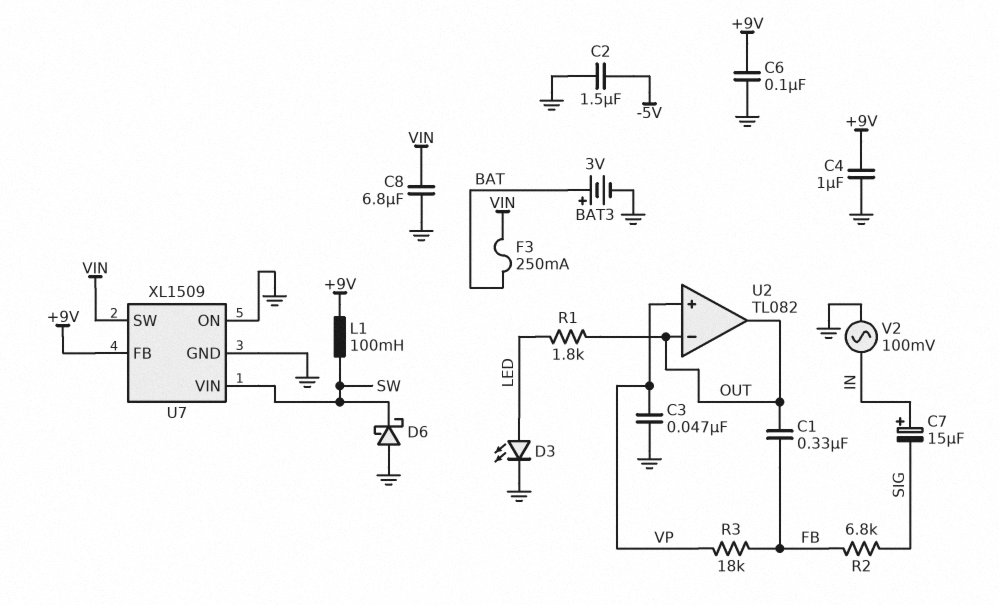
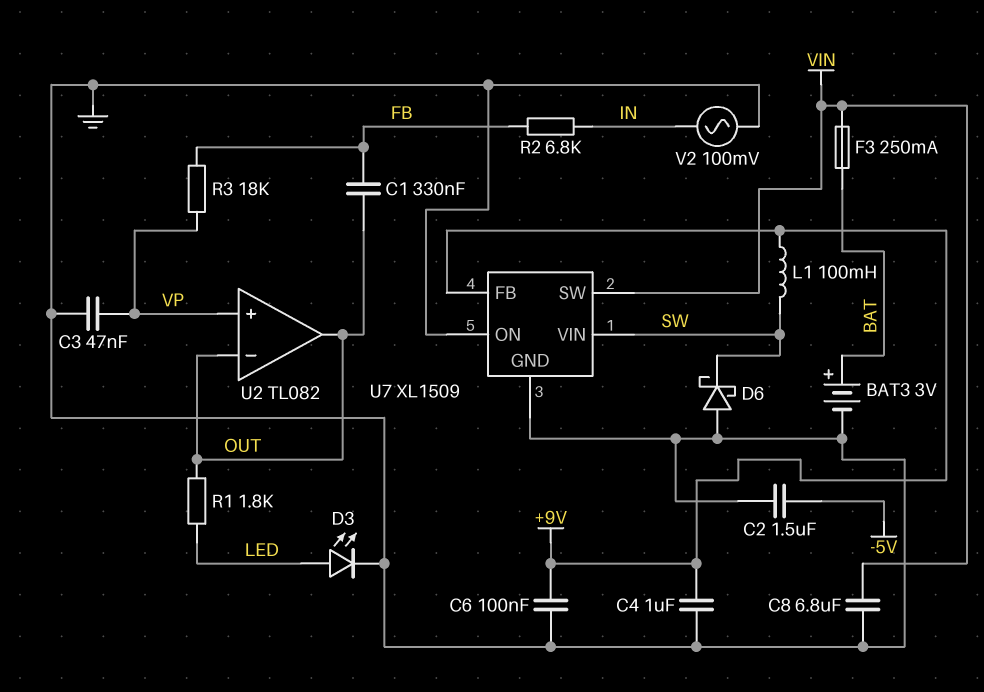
C7: 15uF (plus IN, minus SIG) -> none
R2: 6.8k (FB, SIG) -> 6.8k (FB, IN)

